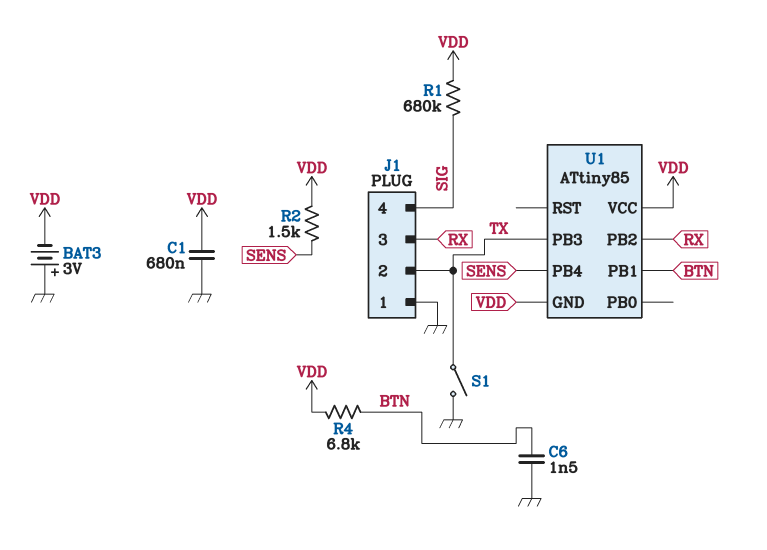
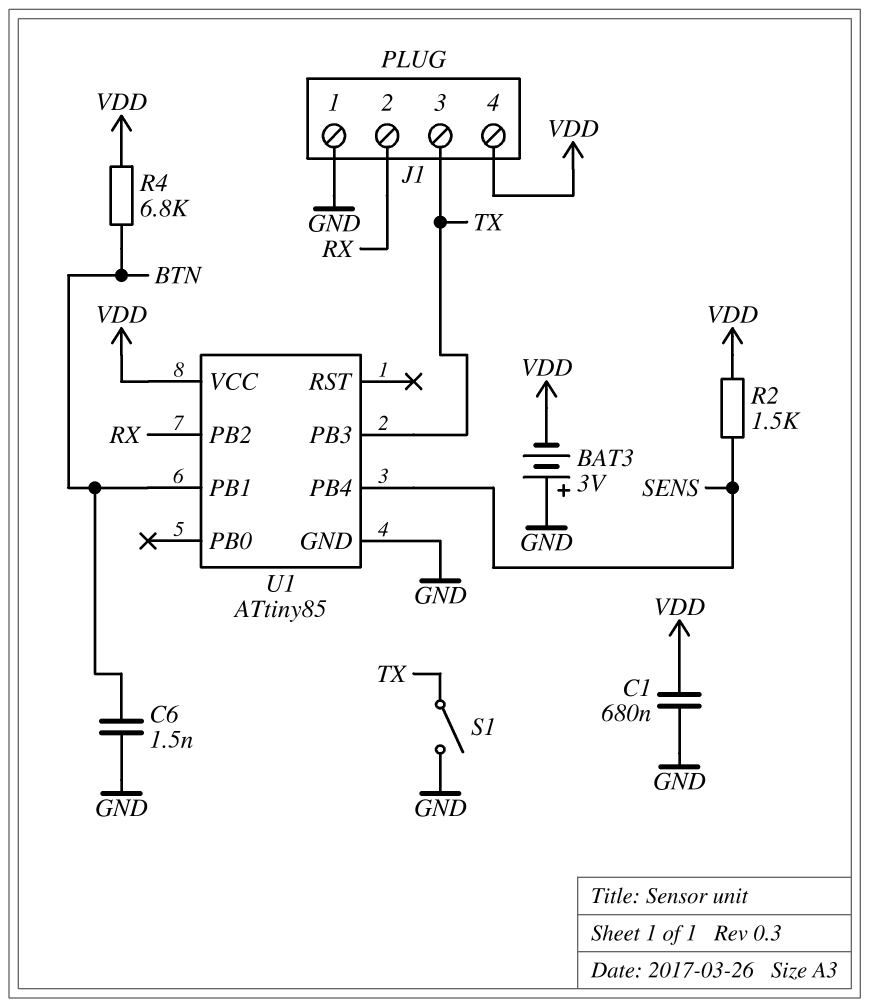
J1 pin 2: TX -> RX
J1 pin 3: RX -> TX
J1 pin 4: SIG -> VDD
R1: 680k (SIG, VDD) -> none
U1 pin GND: VDD -> GND

